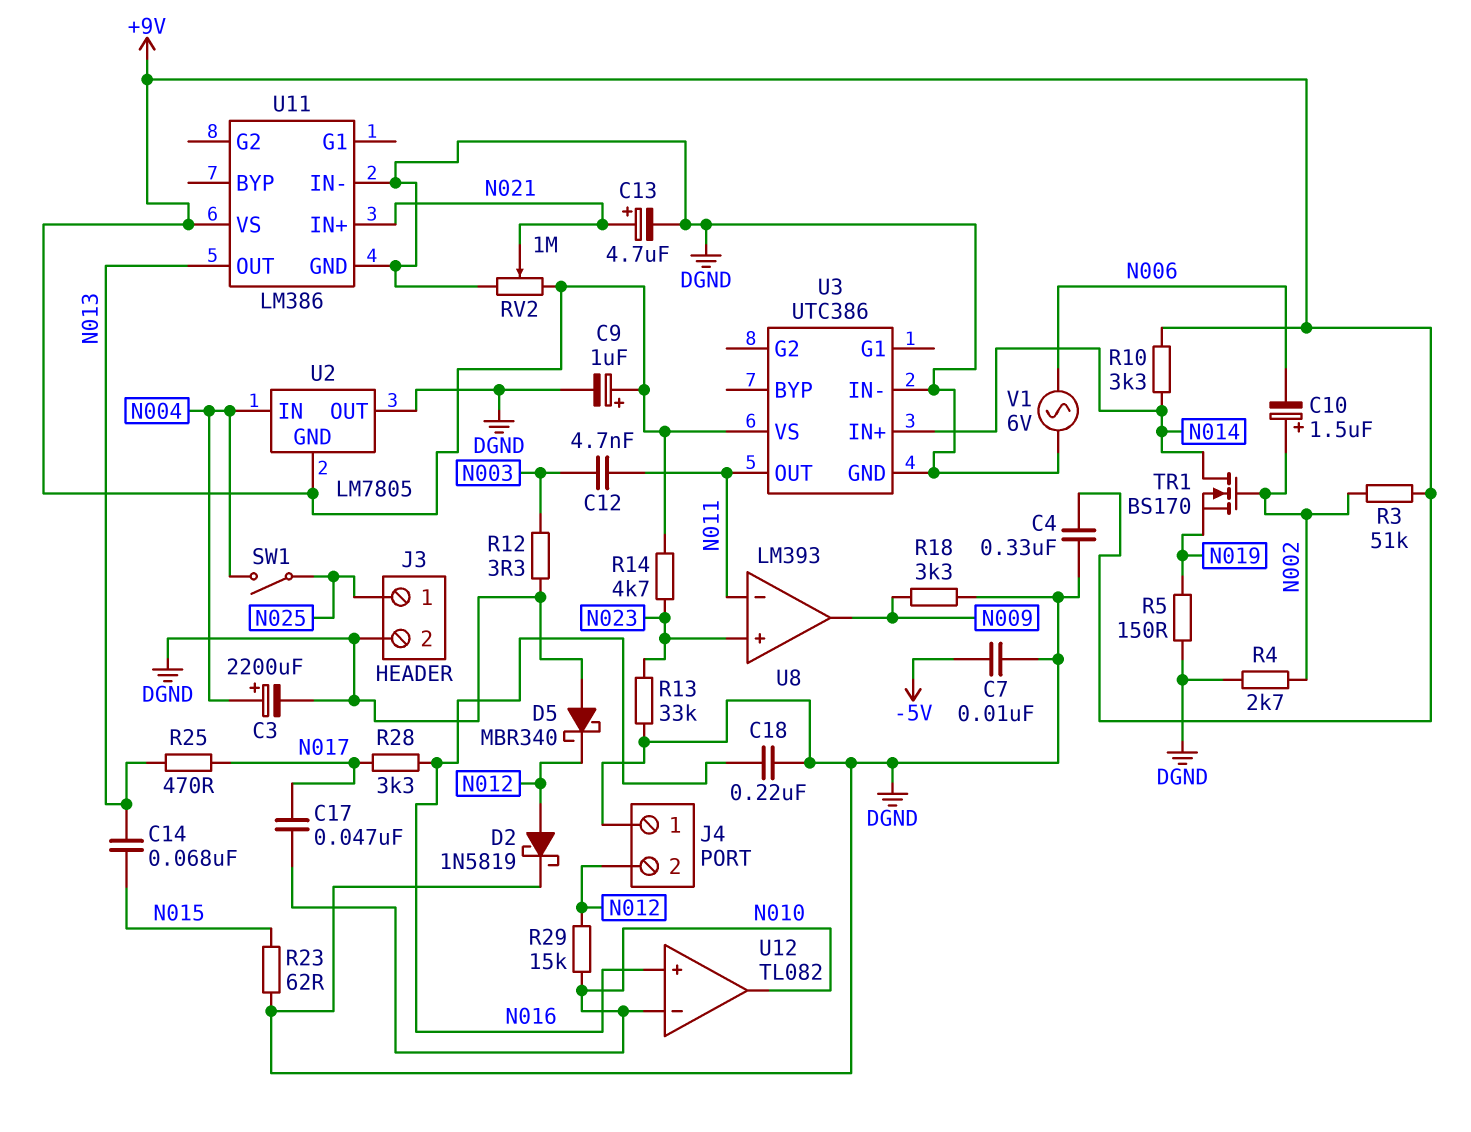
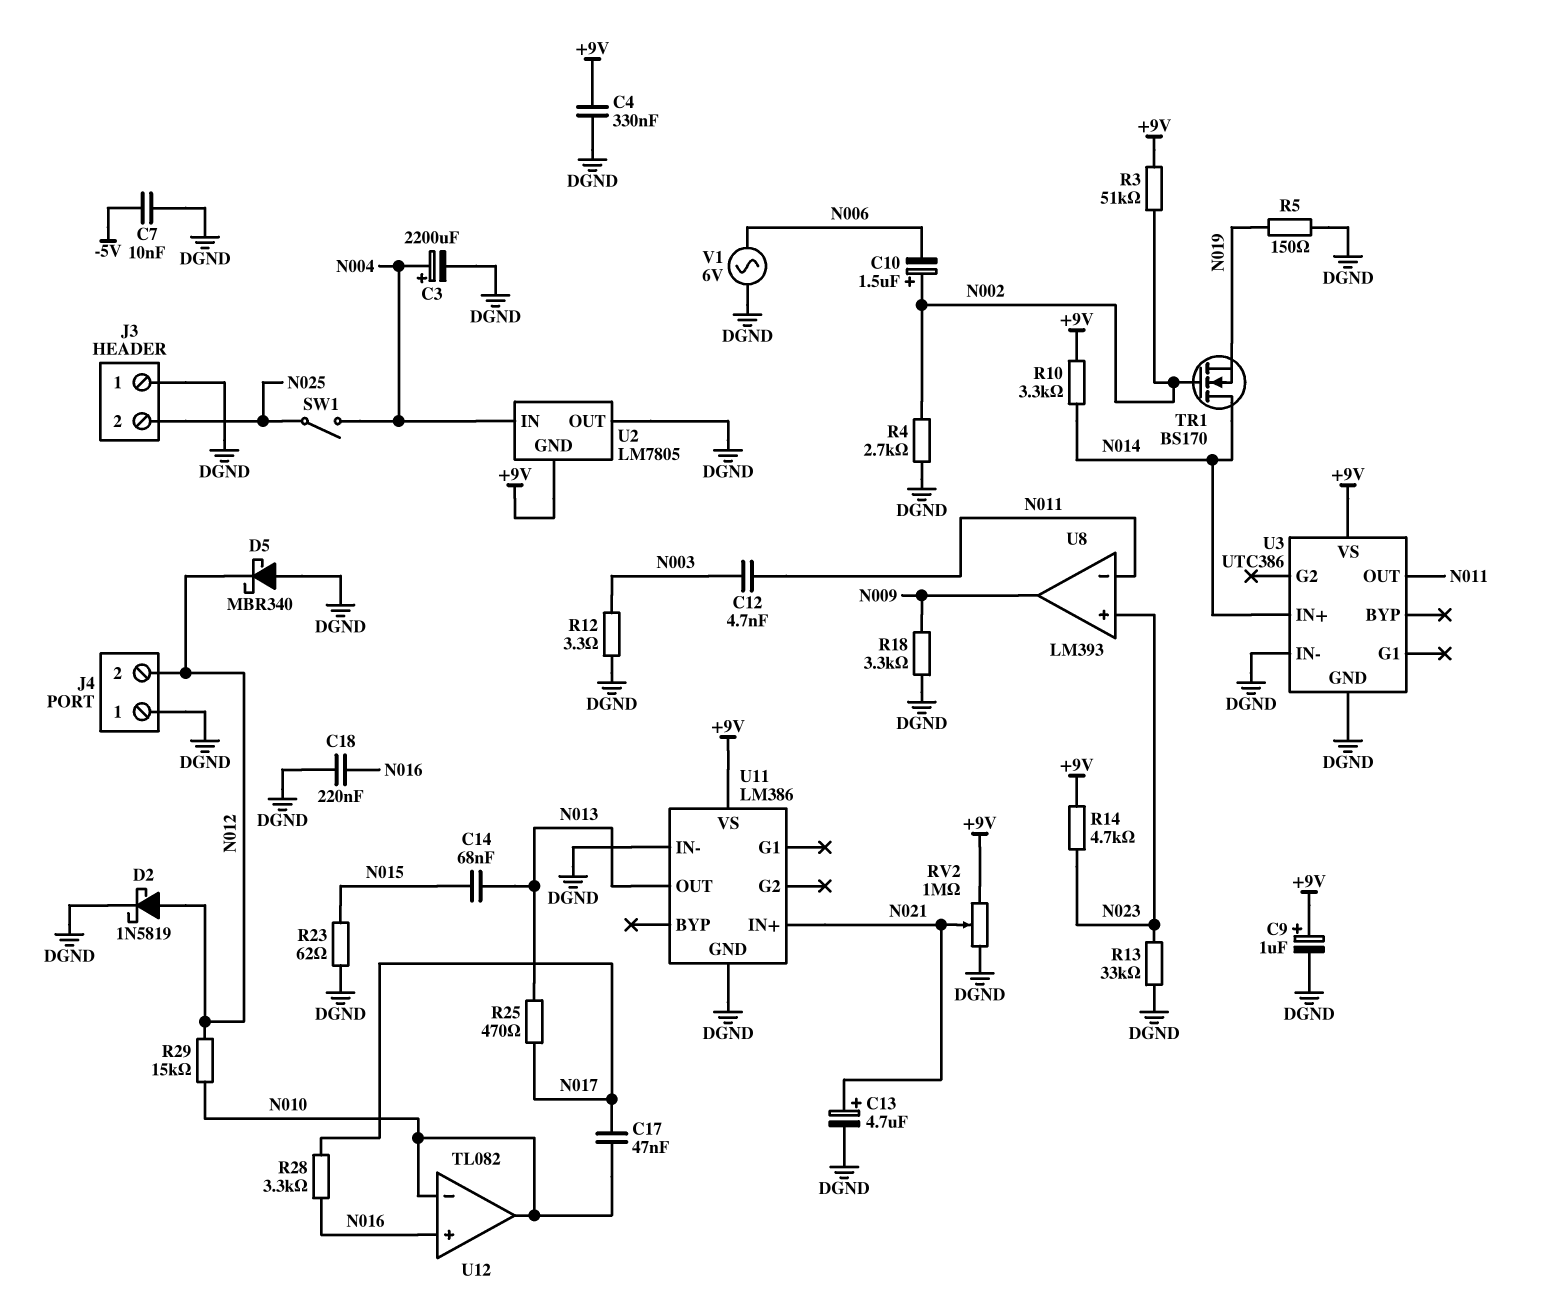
J3 pin 1: N025 -> DGND
J3 pin 2: DGND -> N025

